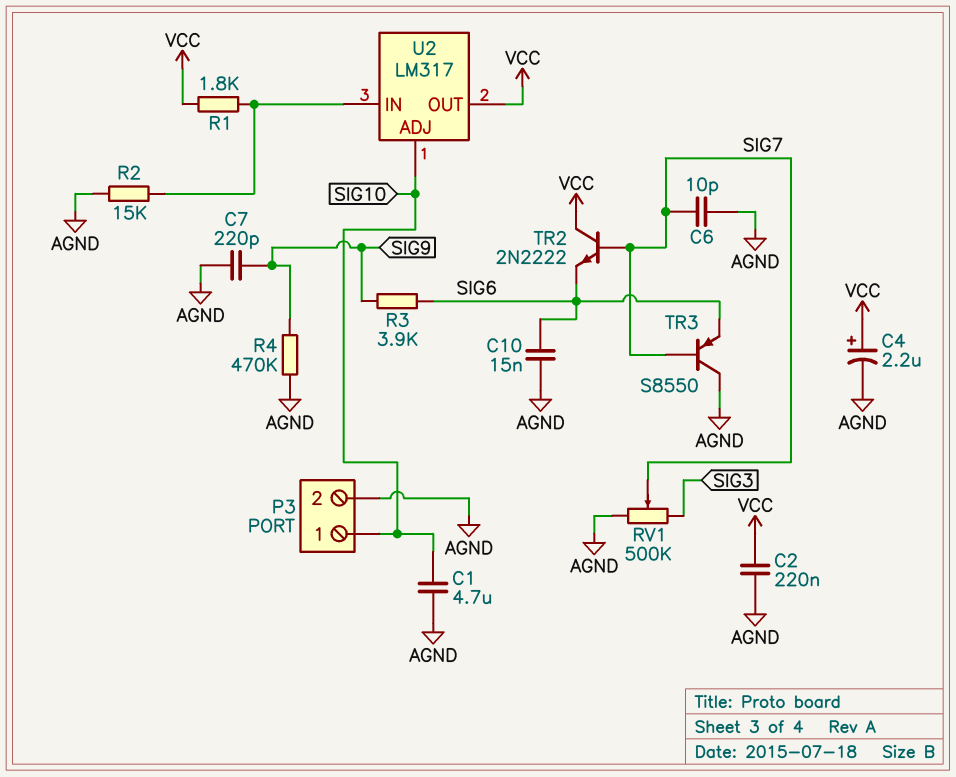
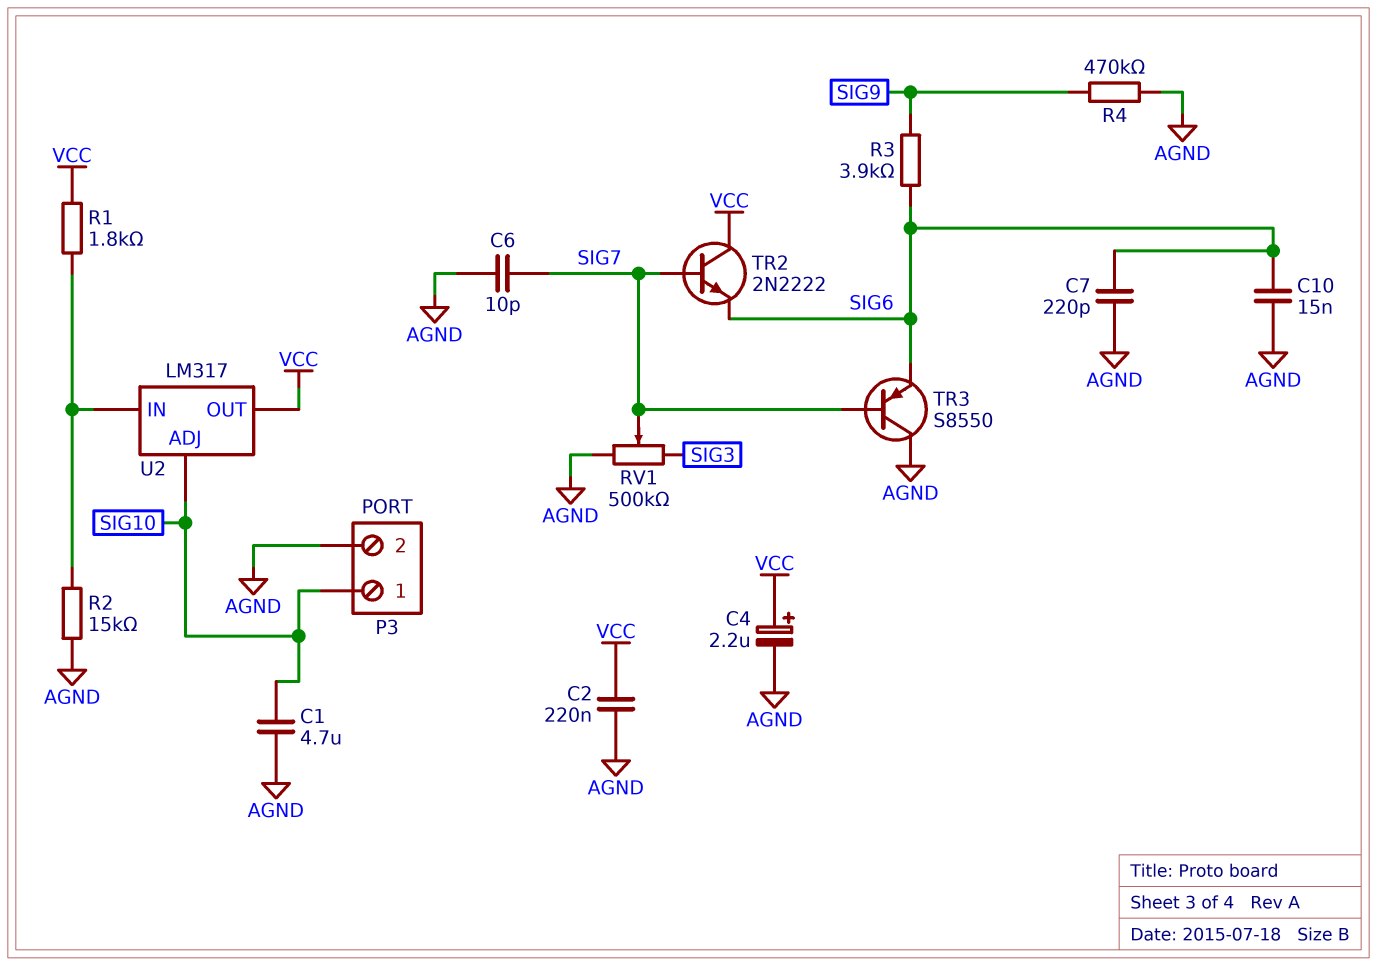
C7: 220pF (AGND, SIG9) -> 220pF (AGND, SIG6)

